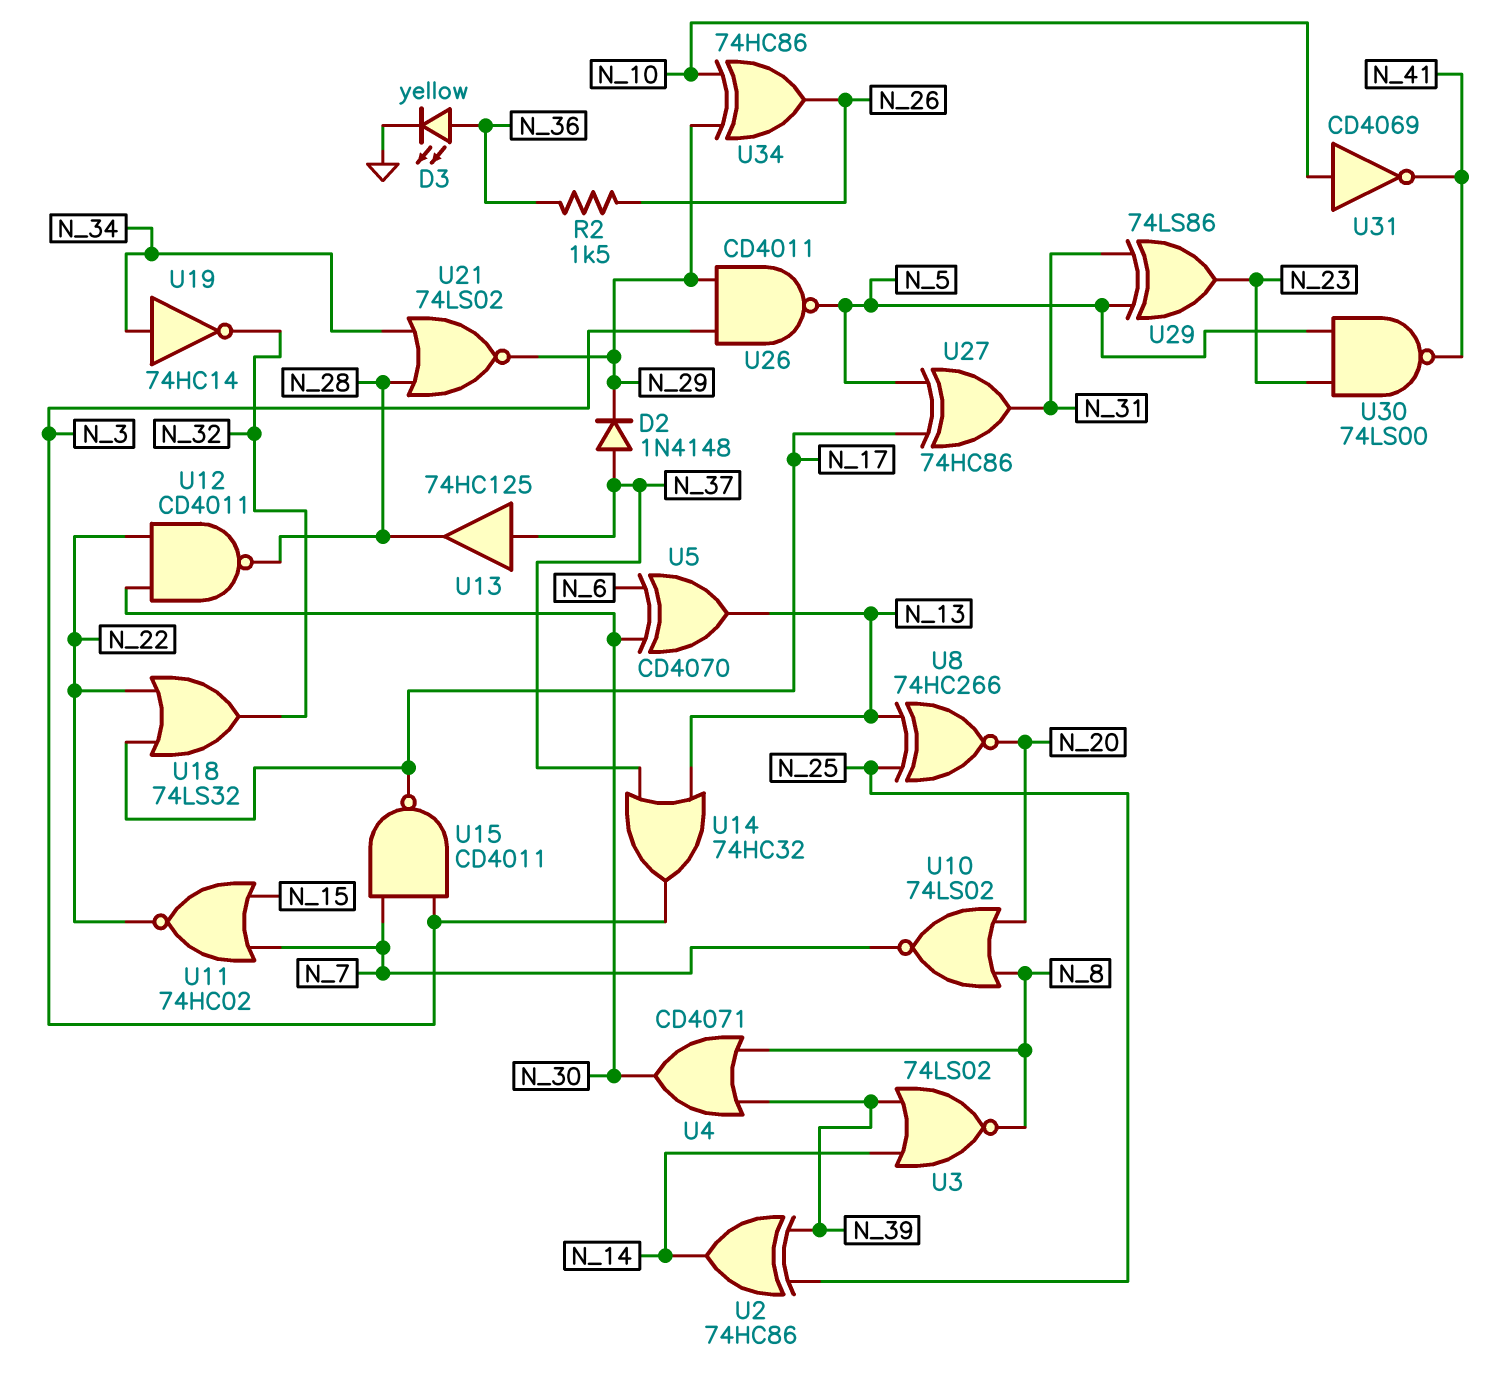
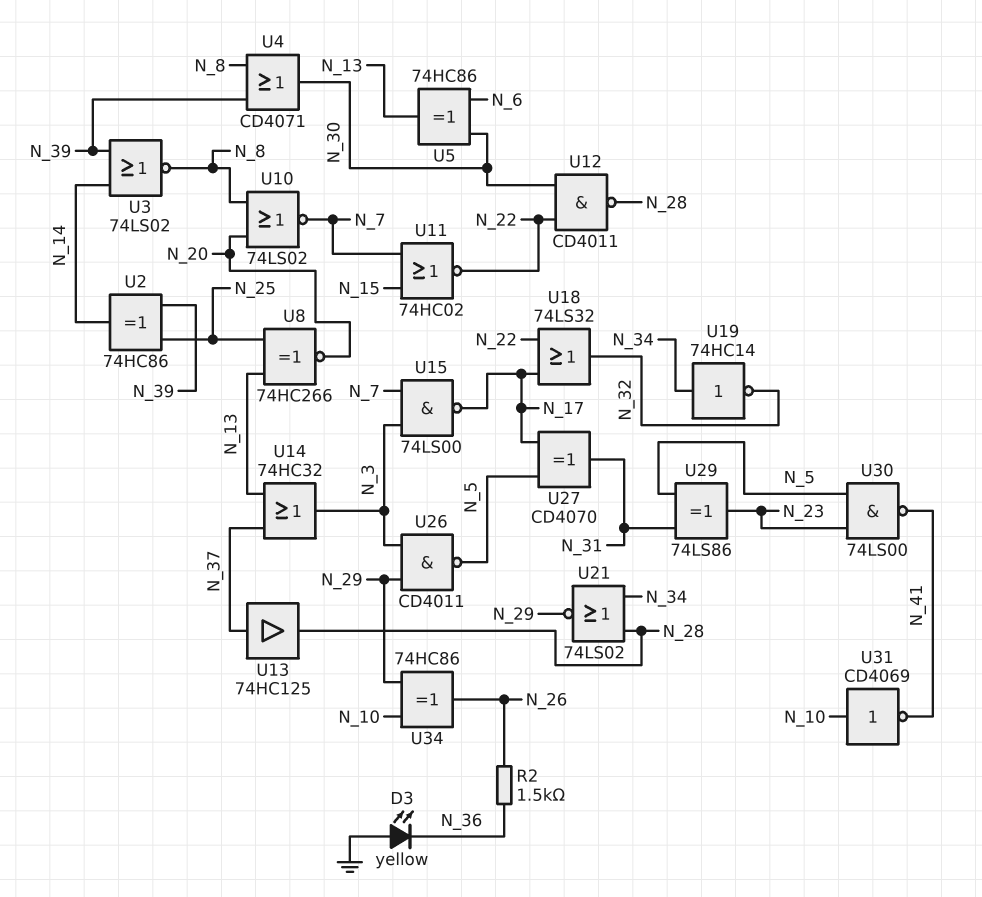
D2: diode 1N4148 (A N_37, K N_29) -> none
D3: LED yellow (A N_36, K GND) -> LED yellow (A GND, K N_36)
U5: XOR CD4070 (in N_6, in N_30, out N_13) -> XOR 74HC86 (in N_6, in N_30, out N_13)
U15: NAND CD4011 (in N_3, in N_7, out N_17) -> NAND 74LS00 (in N_3, in N_7, out N_17)
U27: XOR 74HC86 (in N_5, in N_17, out N_31) -> XOR CD4070 (in N_5, in N_17, out N_31)

